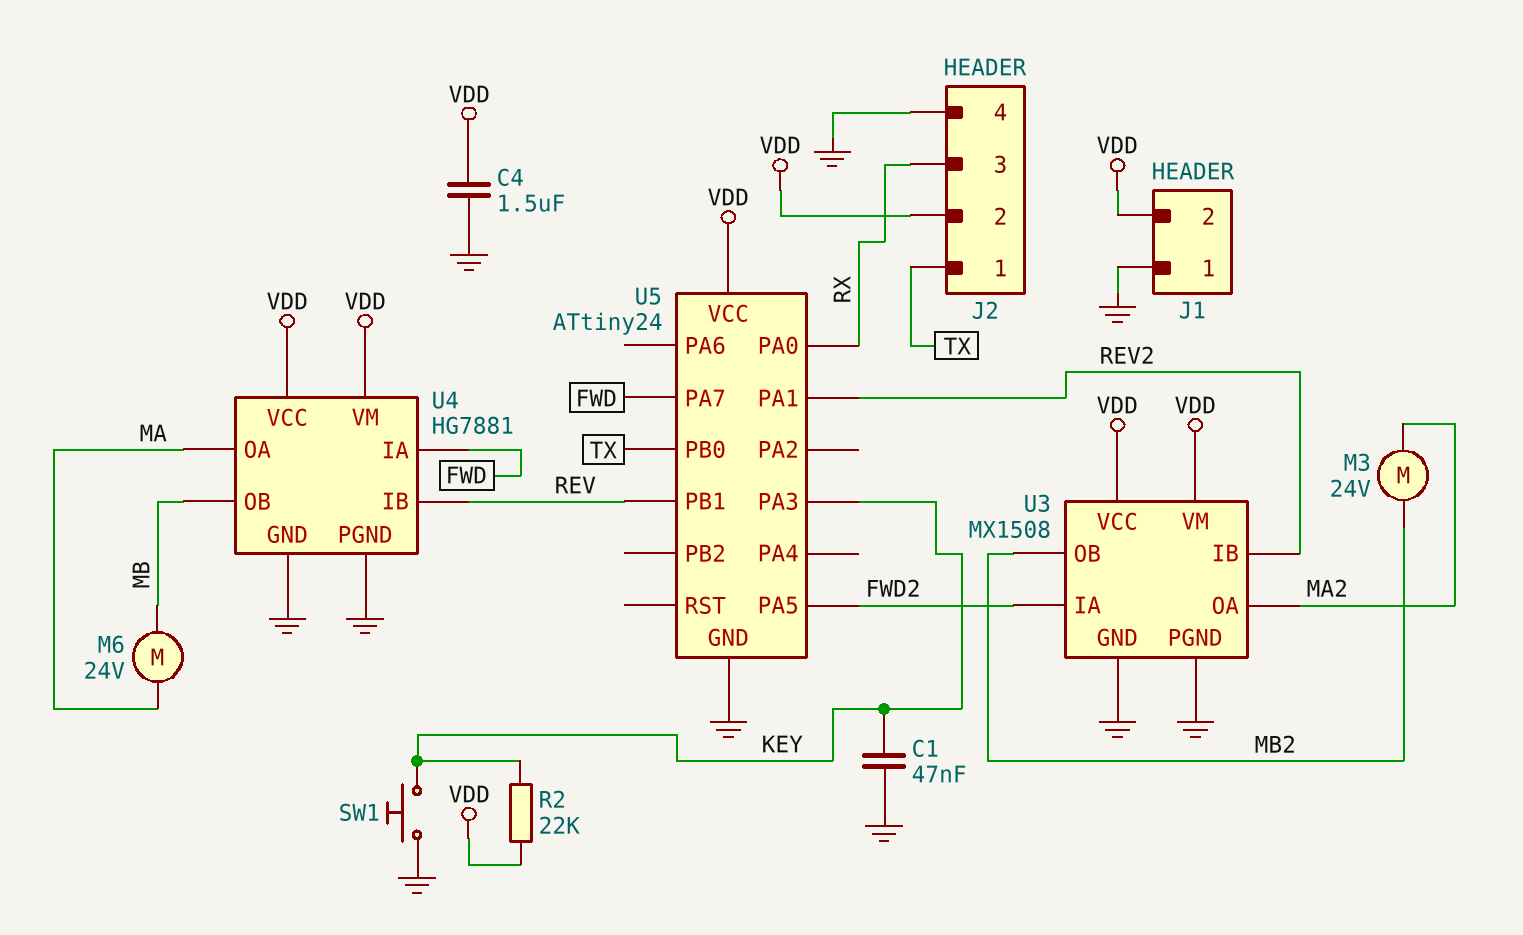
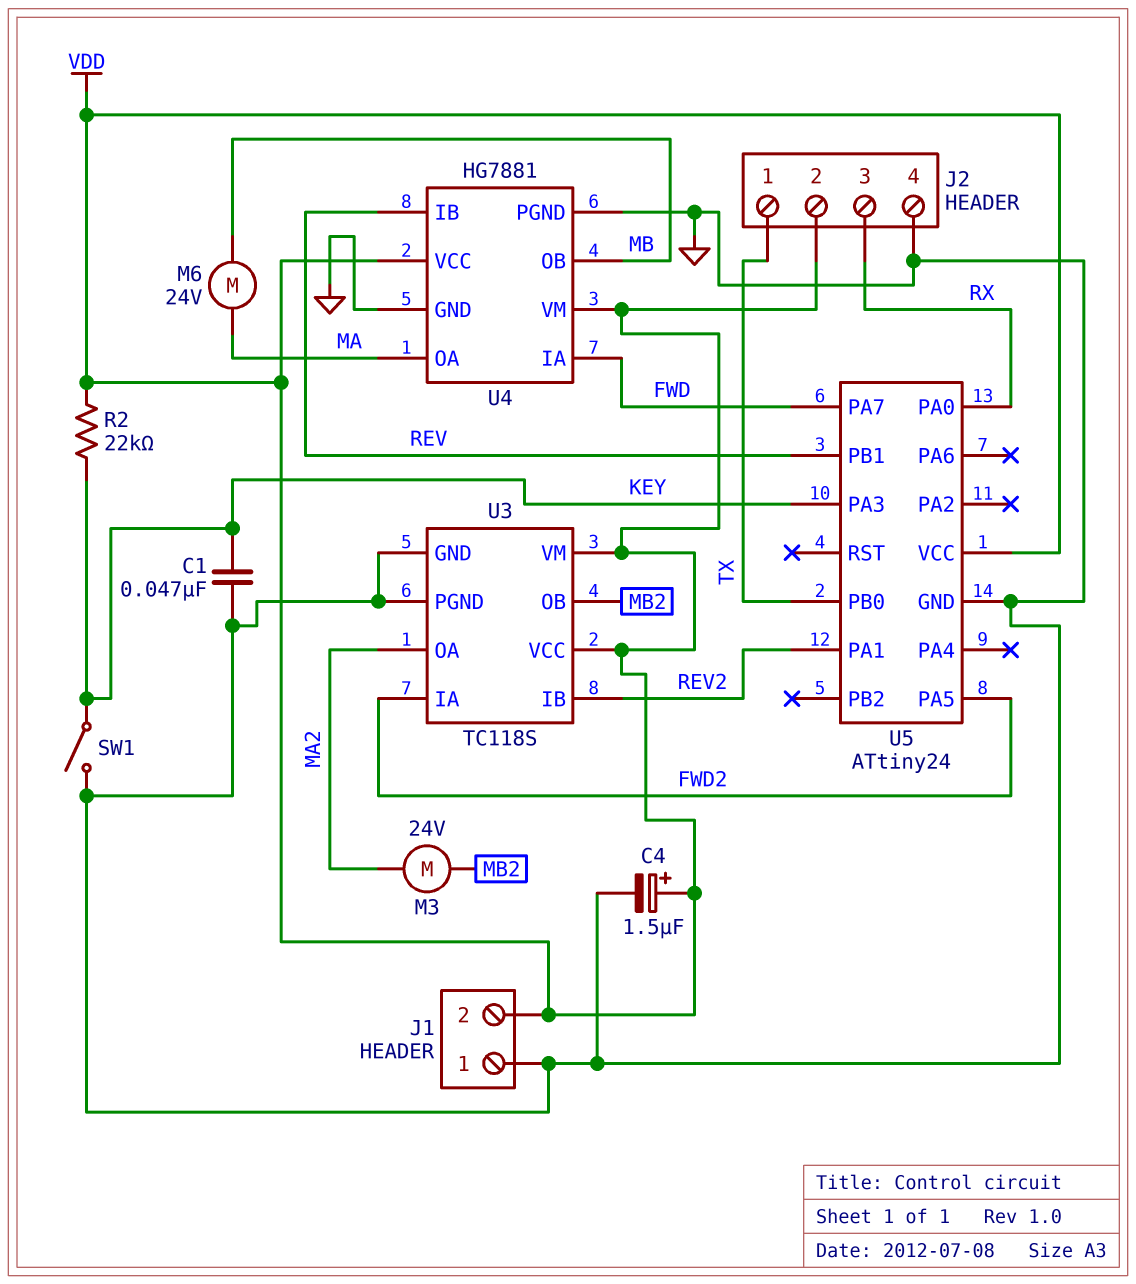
C4: 1.5uF (GND, VDD) -> 1.5uF (plus VDD, minus GND)
SW1: button (GND, KEY) -> switch (GND, KEY)
U3: MX1508 -> TC118S

